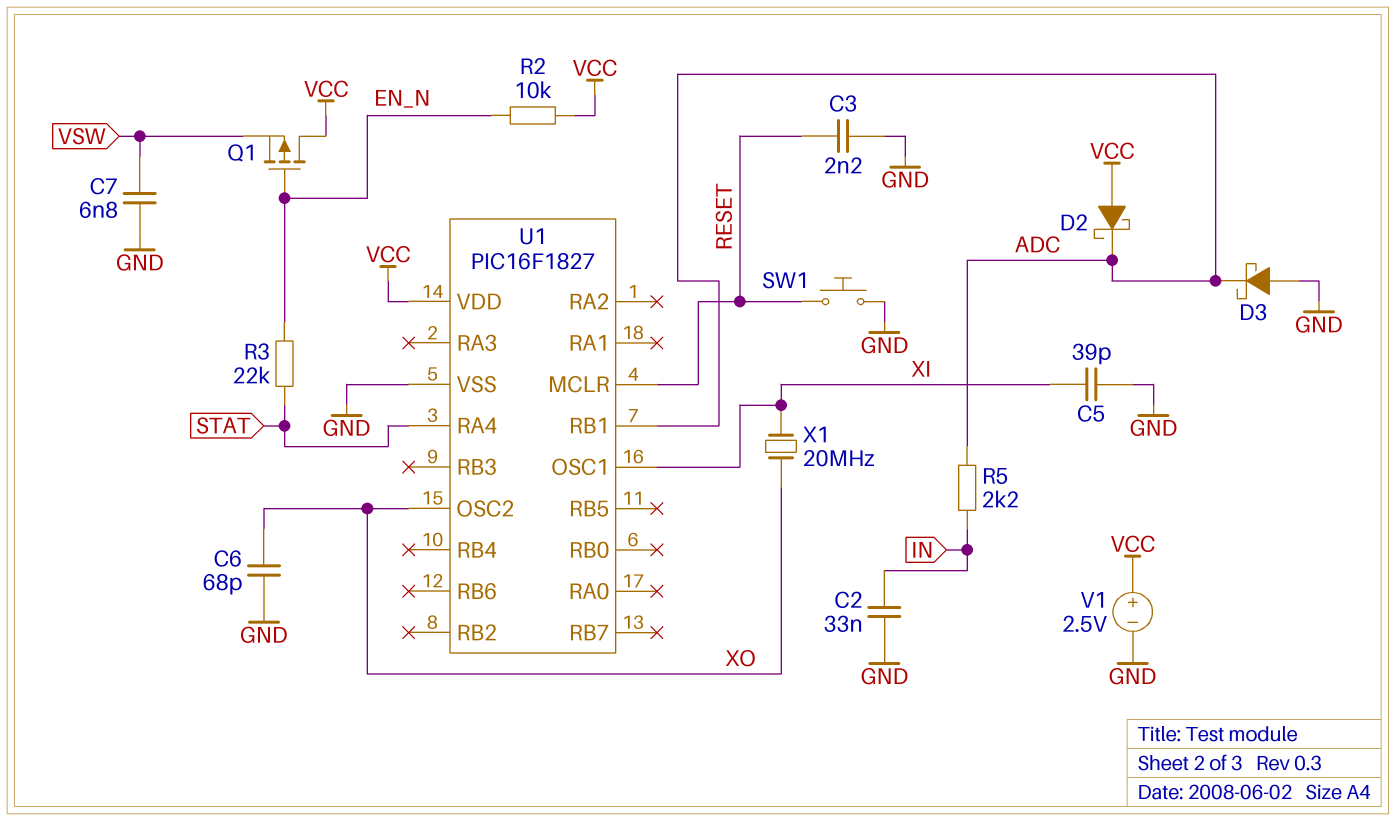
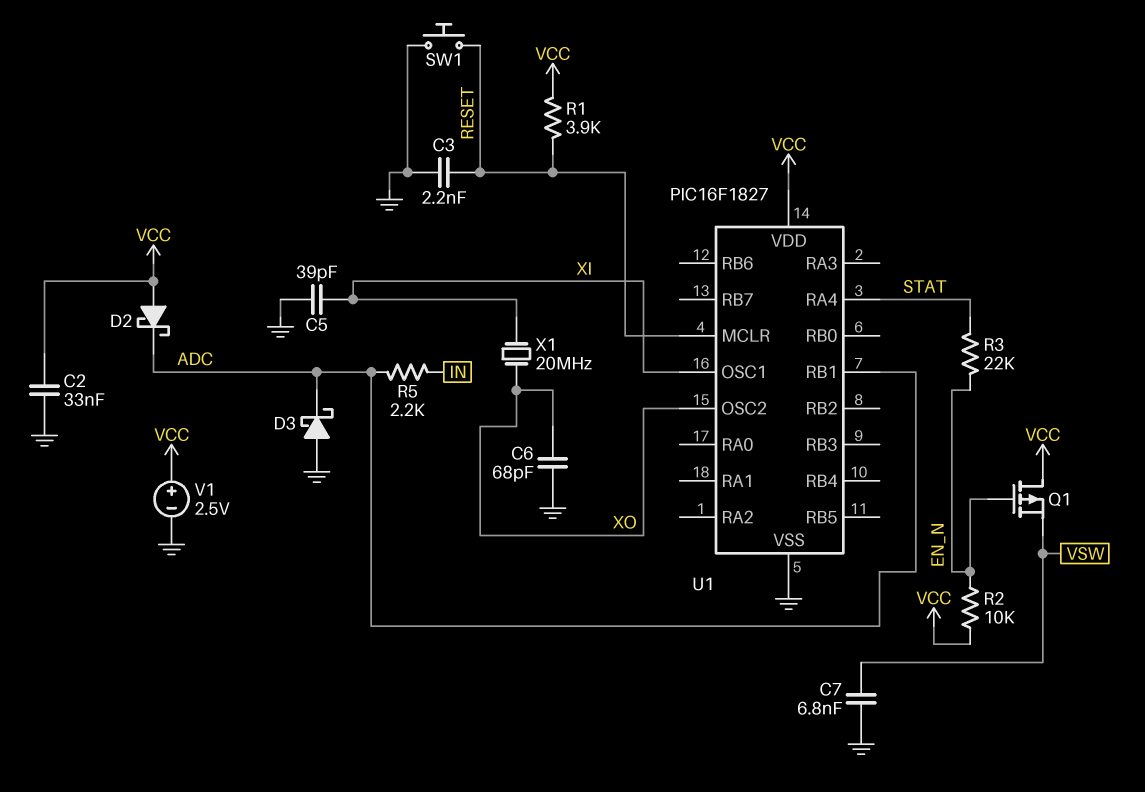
C2: 33nF (GND, IN) -> 33nF (GND, VCC)
R1: none -> 3.9k (RESET, VCC)

